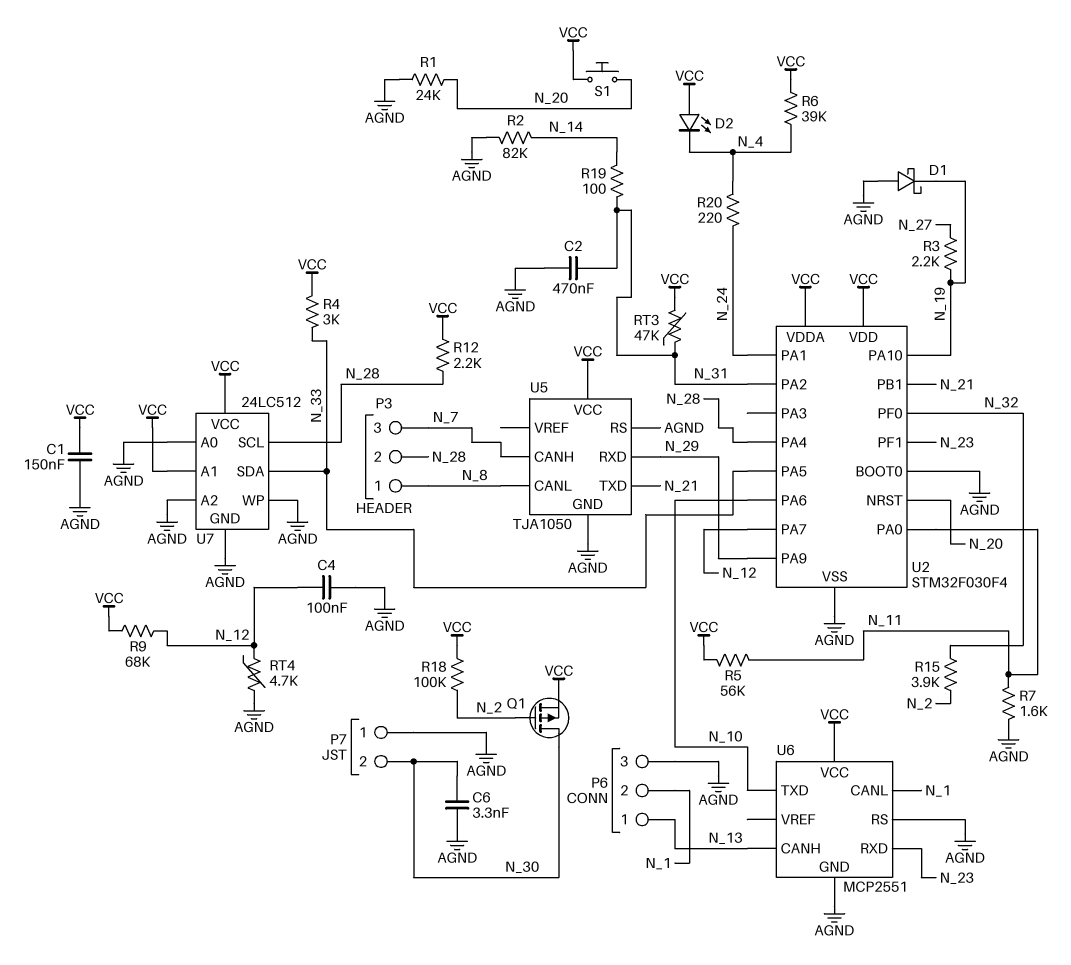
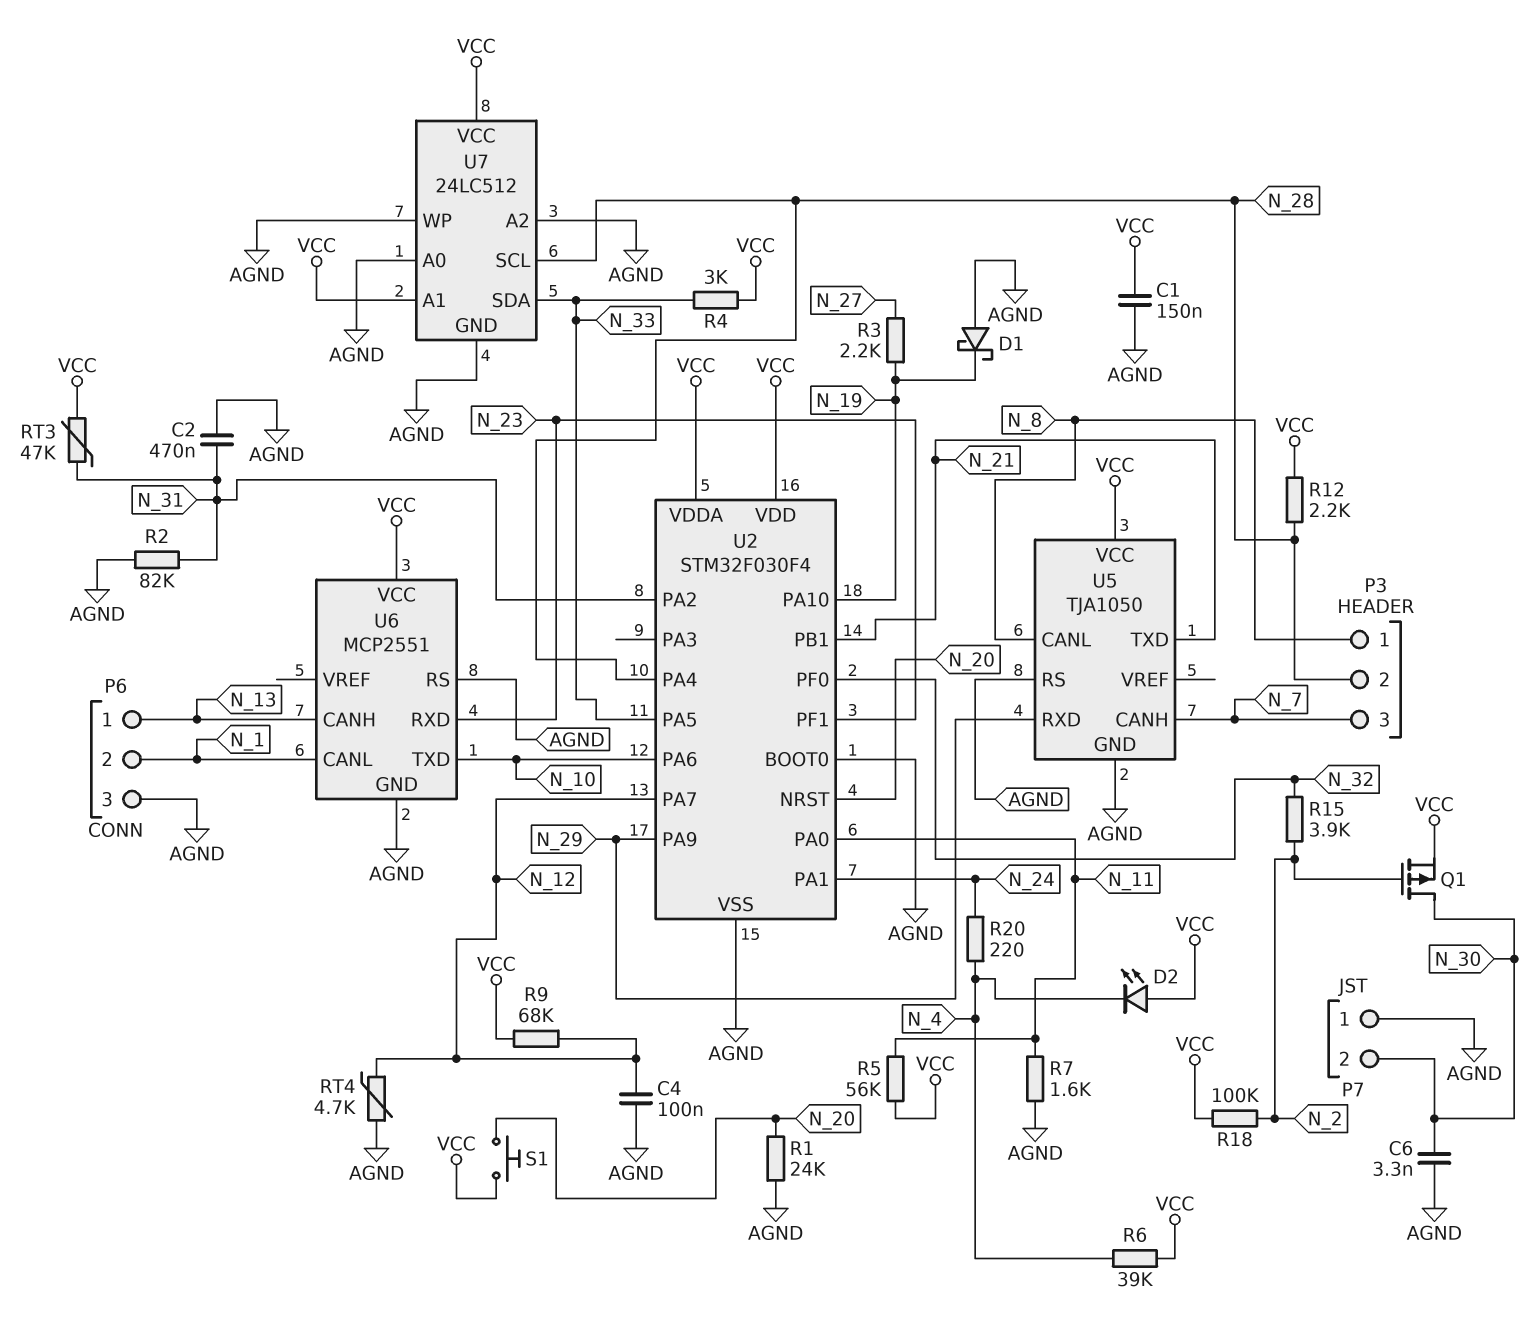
R2: 82k (AGND, N_14) -> 82k (AGND, N_31)
R19: 100 (N_14, N_31) -> none

